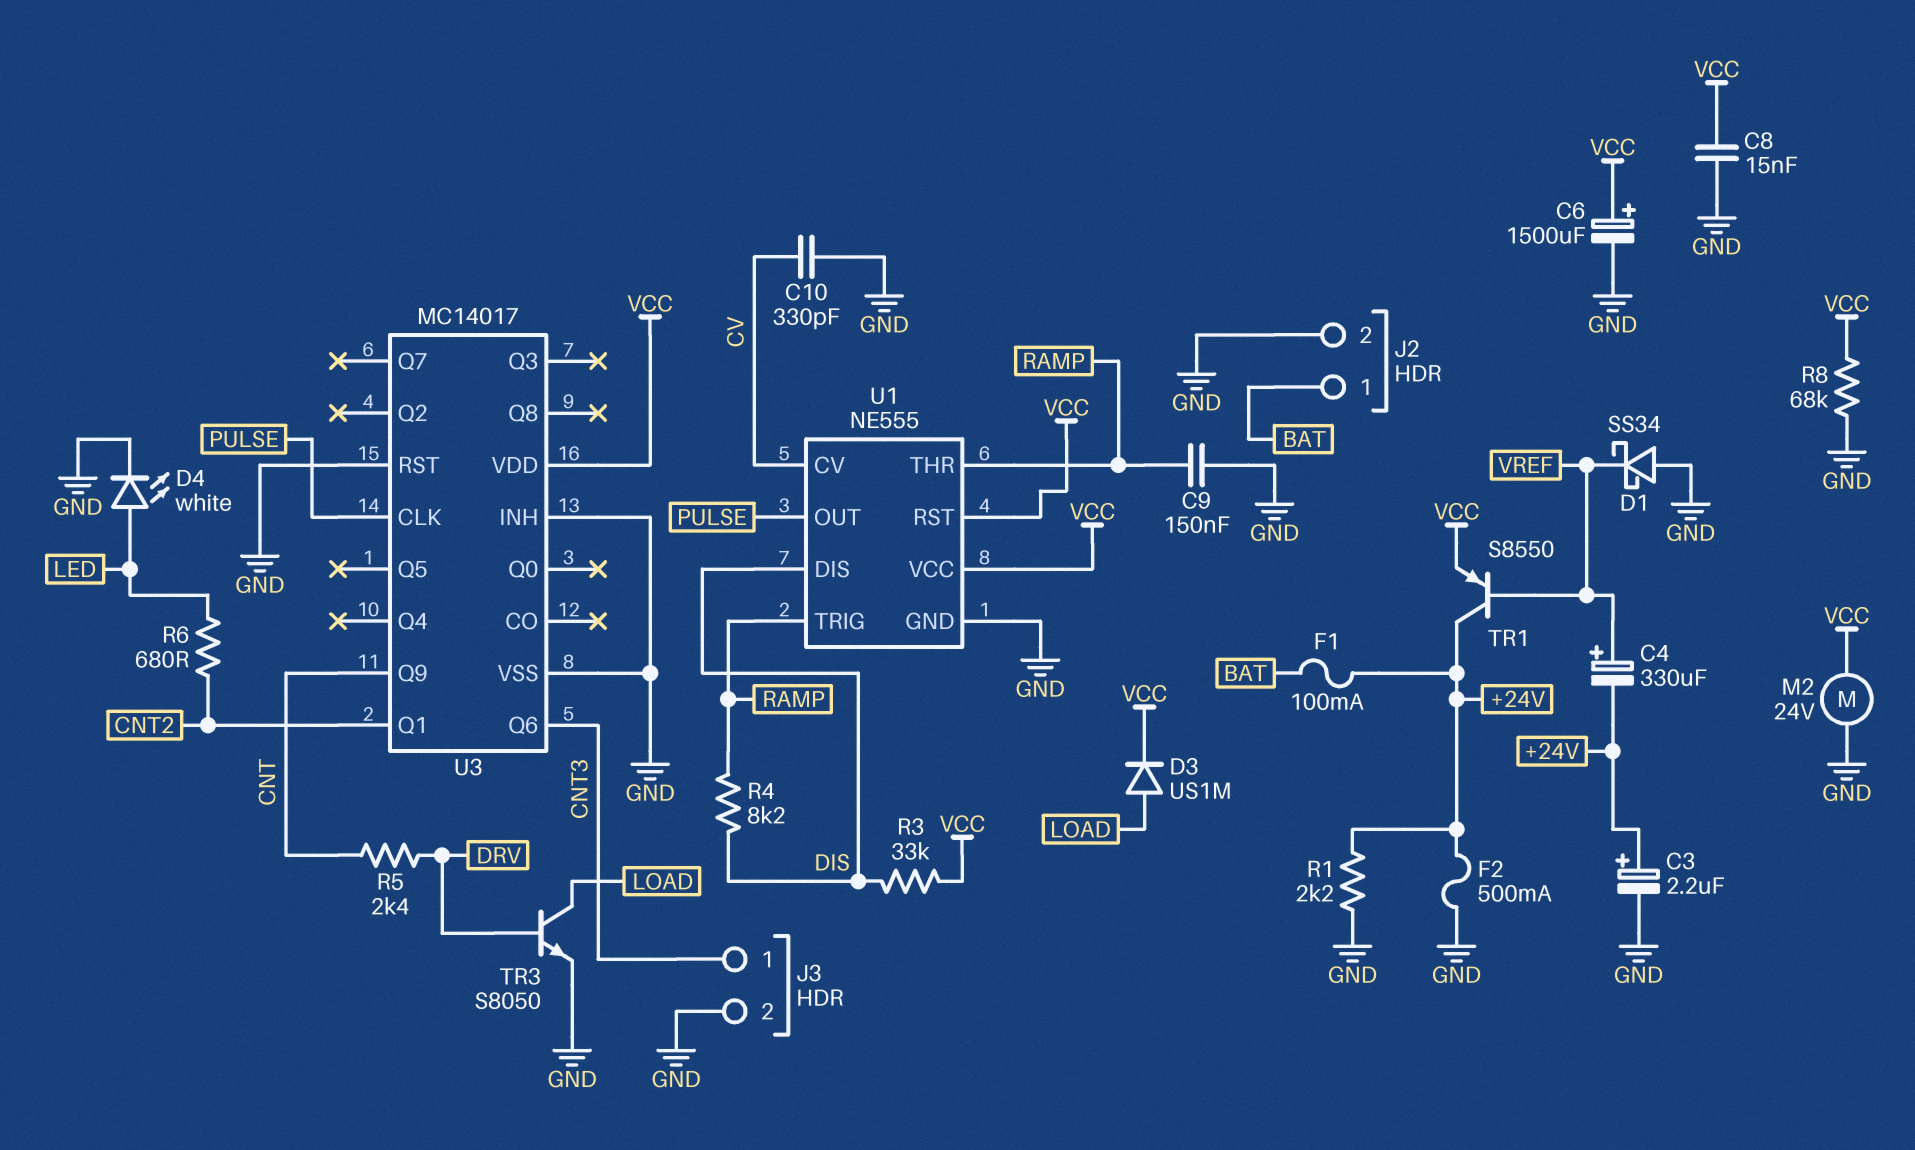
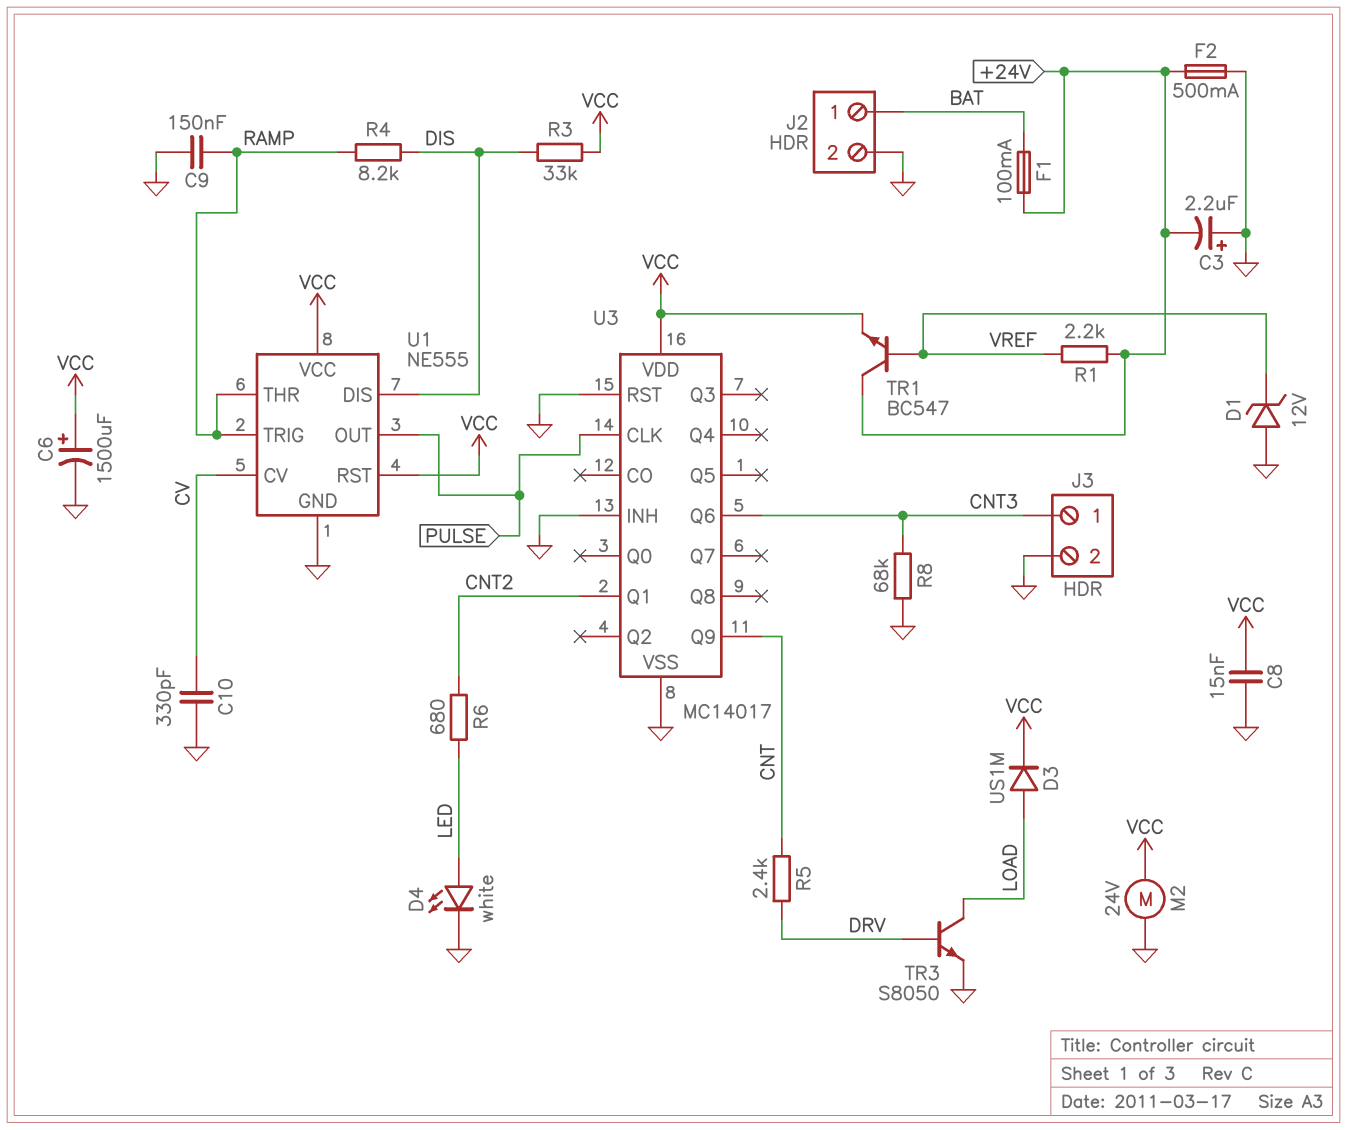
C3: 2.2uF (plus +24V, minus GND) -> 2.2uF (plus GND, minus +24V)
C4: 330uF (plus VREF, minus +24V) -> none
D1: schottky SS34 (A GND, K VREF) -> zener 12V (A GND, K VREF)
R1: 2.2k (+24V, GND) -> 2.2k (+24V, VREF)
R8: 68k (GND, VCC) -> 68k (CNT3, GND)
TR1: PNP S8550 (B VREF, C +24V, E VCC) -> NPN BC547 (B VREF, C +24V, E VCC)

